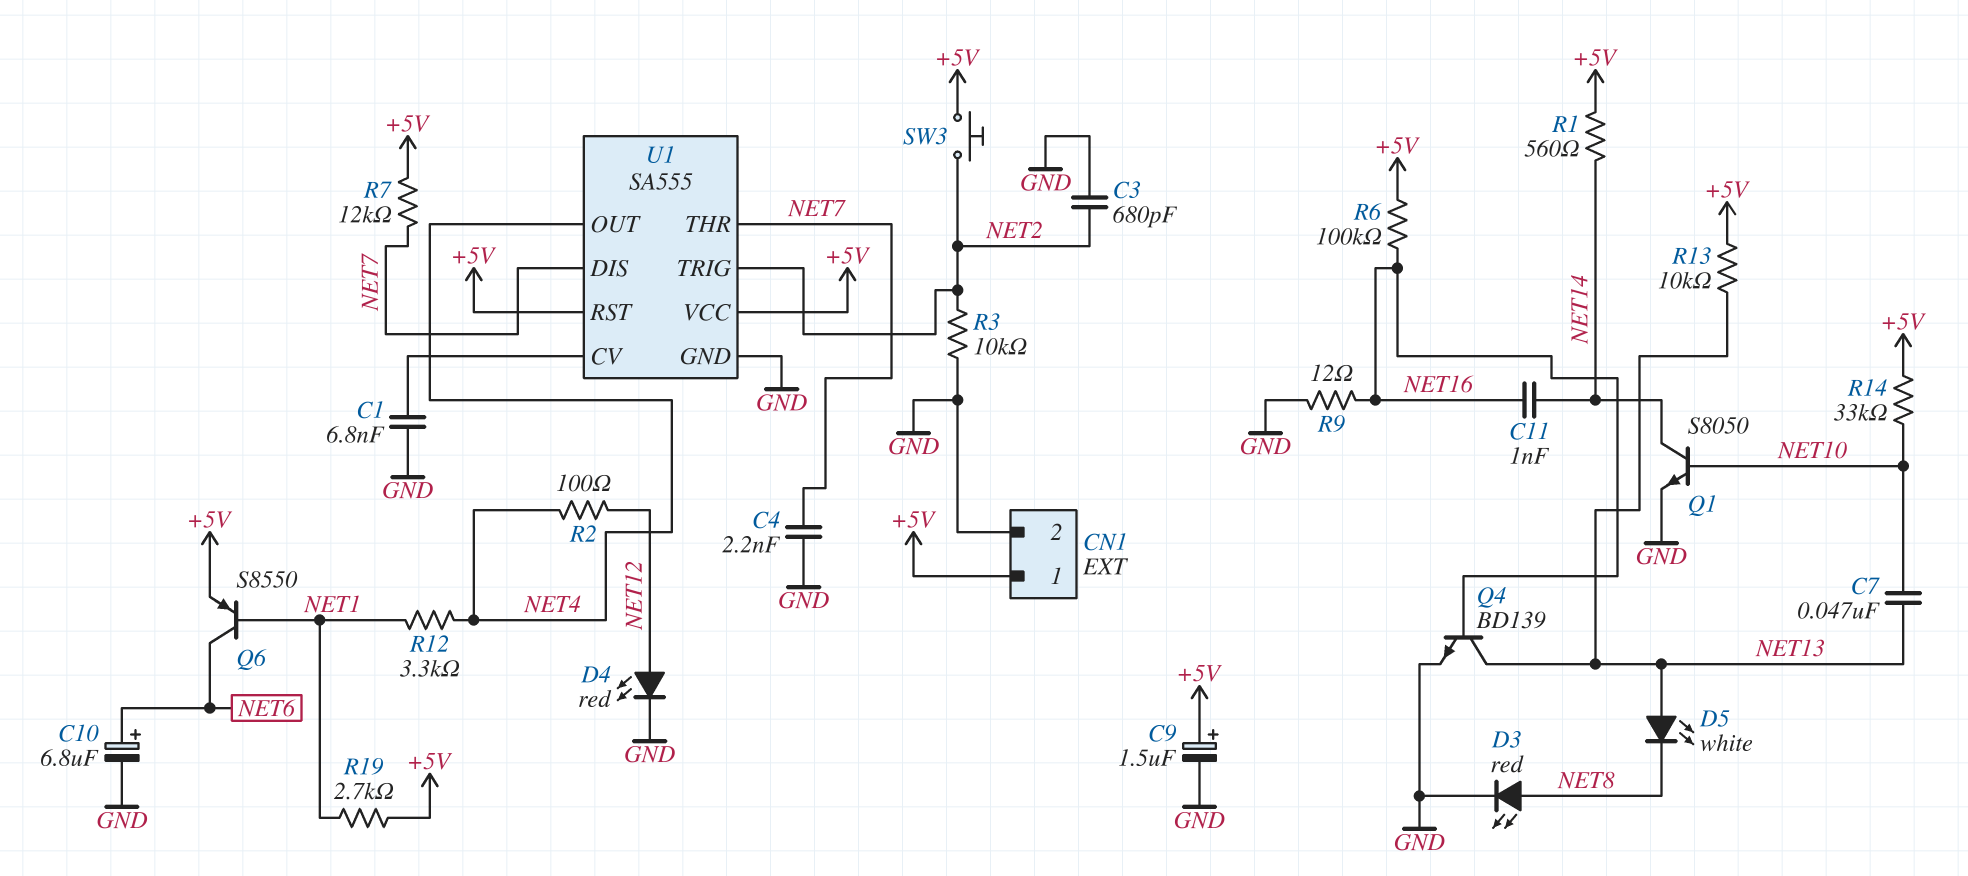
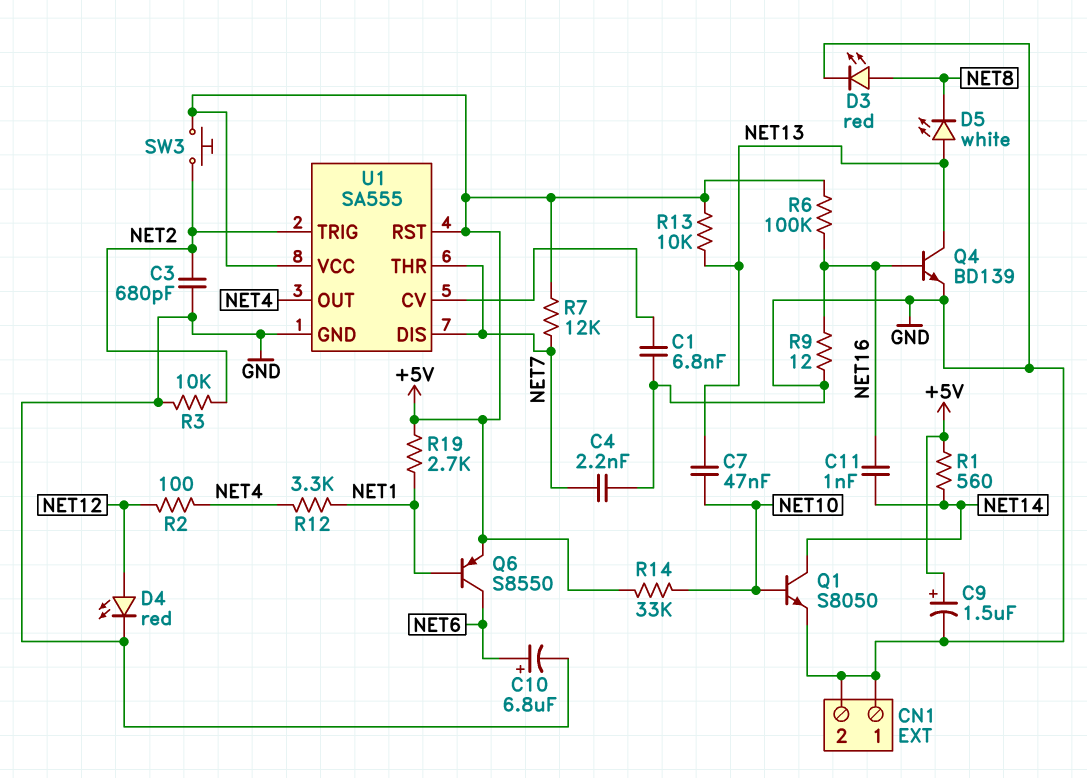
CN1 pin 1: +5V -> GND

